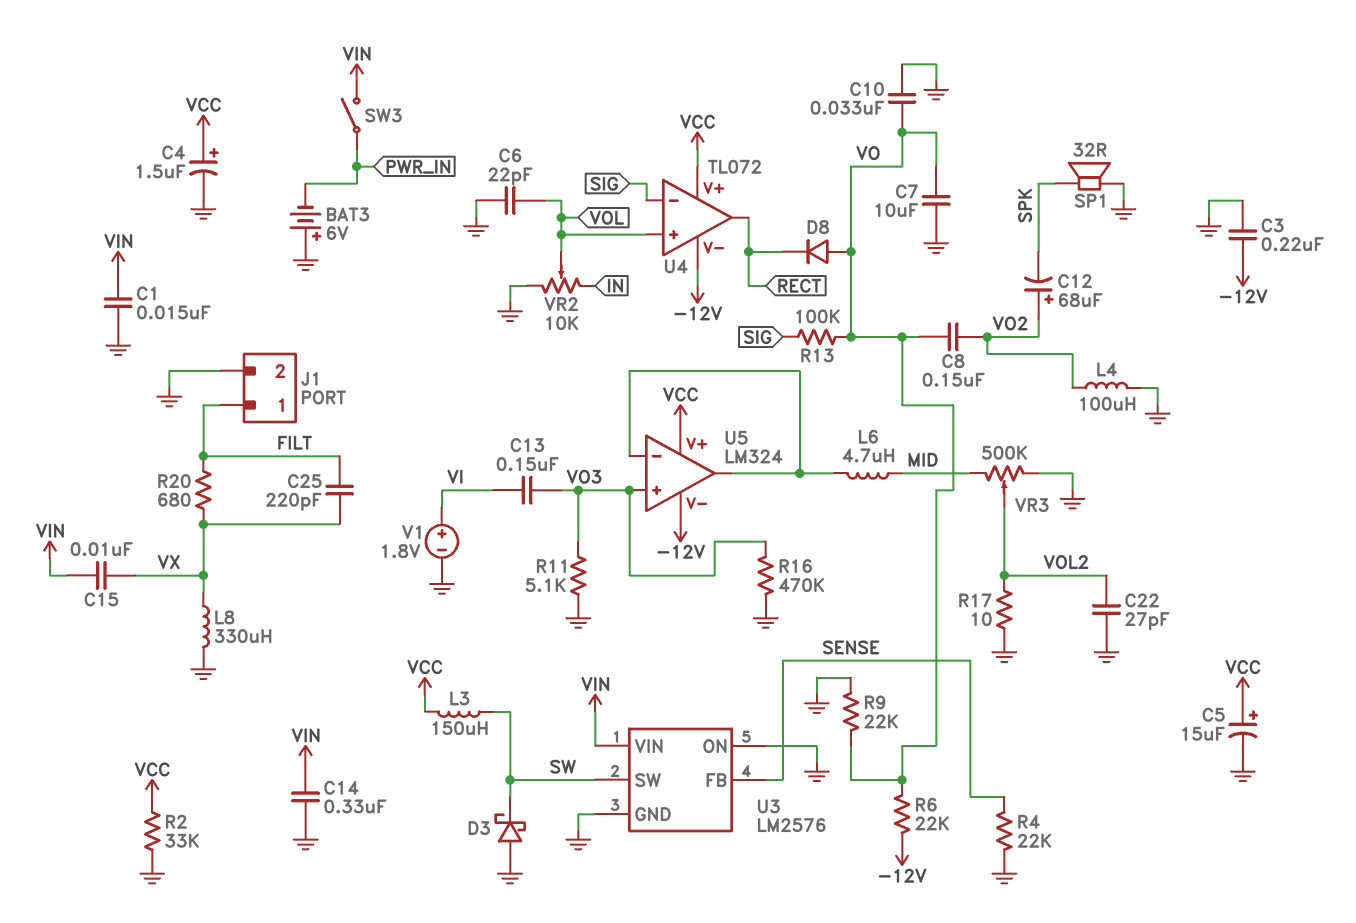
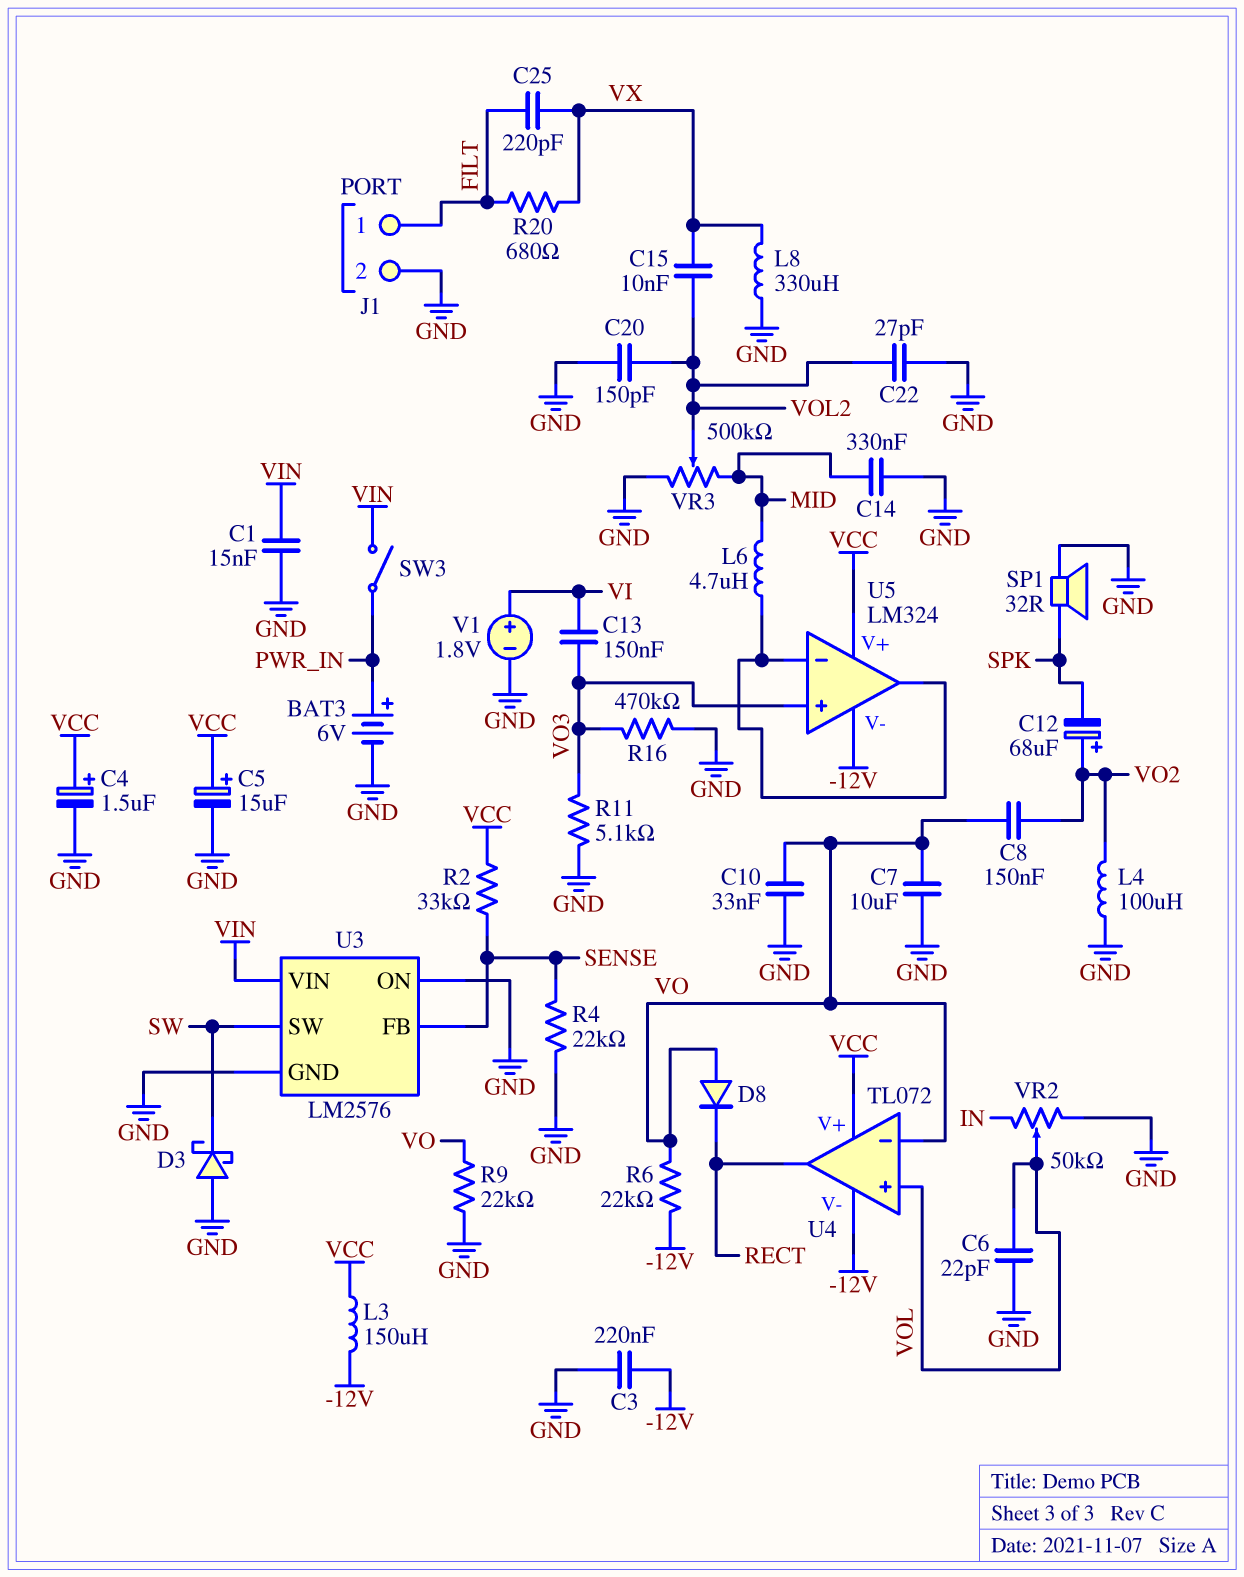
BAT3: 6V (plus GND, minus PWR_IN) -> 6V (plus PWR_IN, minus GND)
C14: 330nF (GND, VIN) -> 330nF (GND, MID)
C15: 10nF (VIN, VX) -> 10nF (VOL2, VX)
C20: none -> 150pF (GND, VOL2)
L3: 150uH (SW, VCC) -> 150uH (-12V, VCC)
R2: 33k (GND, VCC) -> 33k (SENSE, VCC)
R13: 100k (SIG, VO) -> none
R17: 10 (GND, VOL2) -> none
U4 pin in-: SIG -> VO
VR2: 10k (GND, IN, wiper VOL) -> 50k (GND, IN, wiper VOL)

